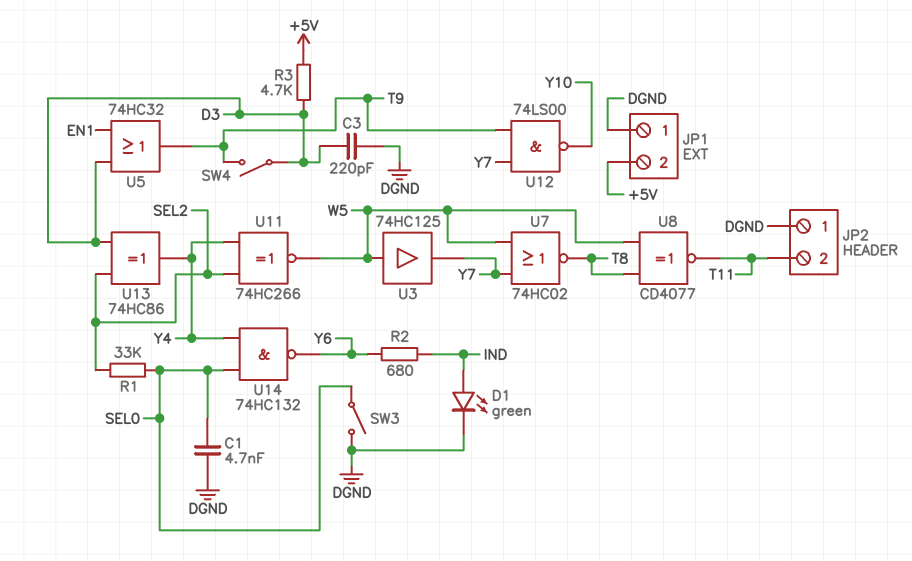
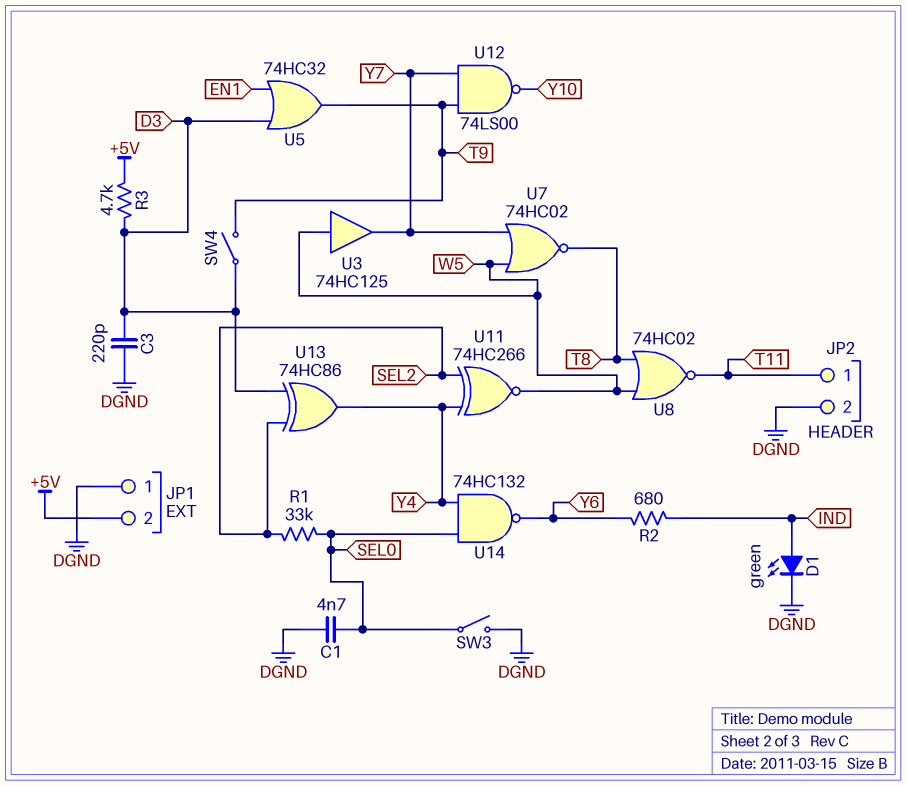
JP2 pin 1: DGND -> T11
JP2 pin 2: T11 -> DGND
U8: XNOR CD4077 (in T8, in W5, out T11) -> NOR 74HC02 (in T8, in W5, out T11)

